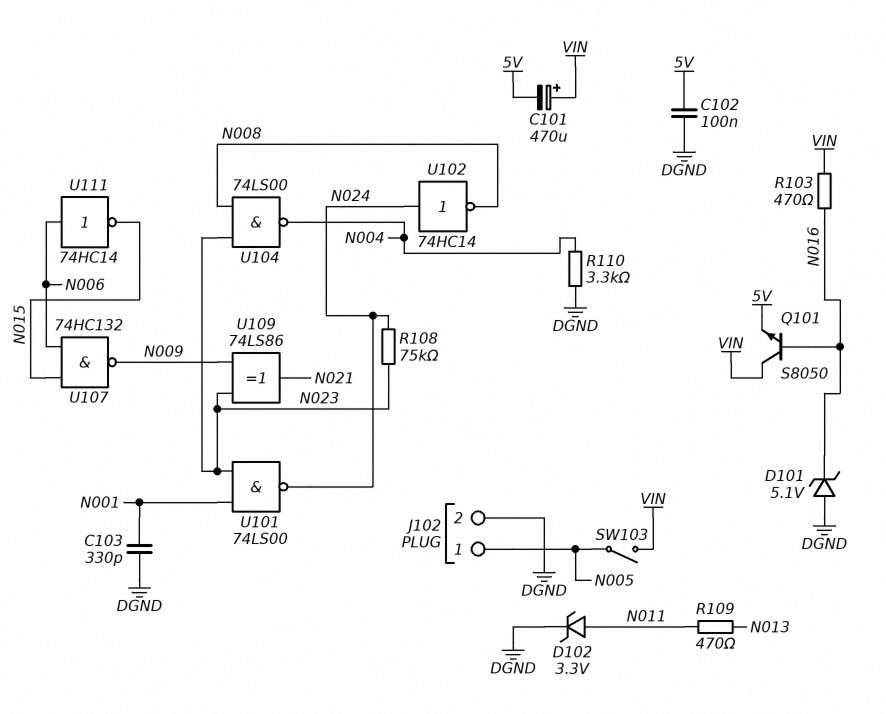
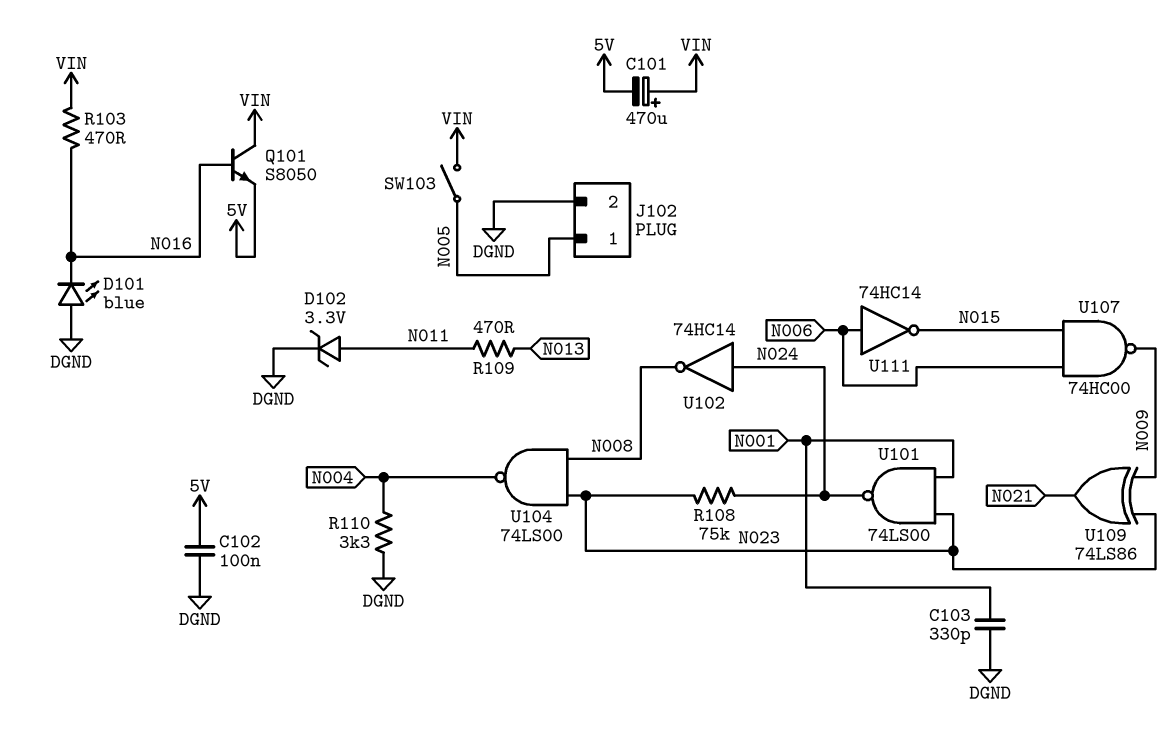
D101: zener 5.1V (A DGND, K N016) -> LED blue (A DGND, K N016)
U107: NAND 74HC132 (in N006, in N015, out N009) -> NAND 74HC00 (in N006, in N015, out N009)

